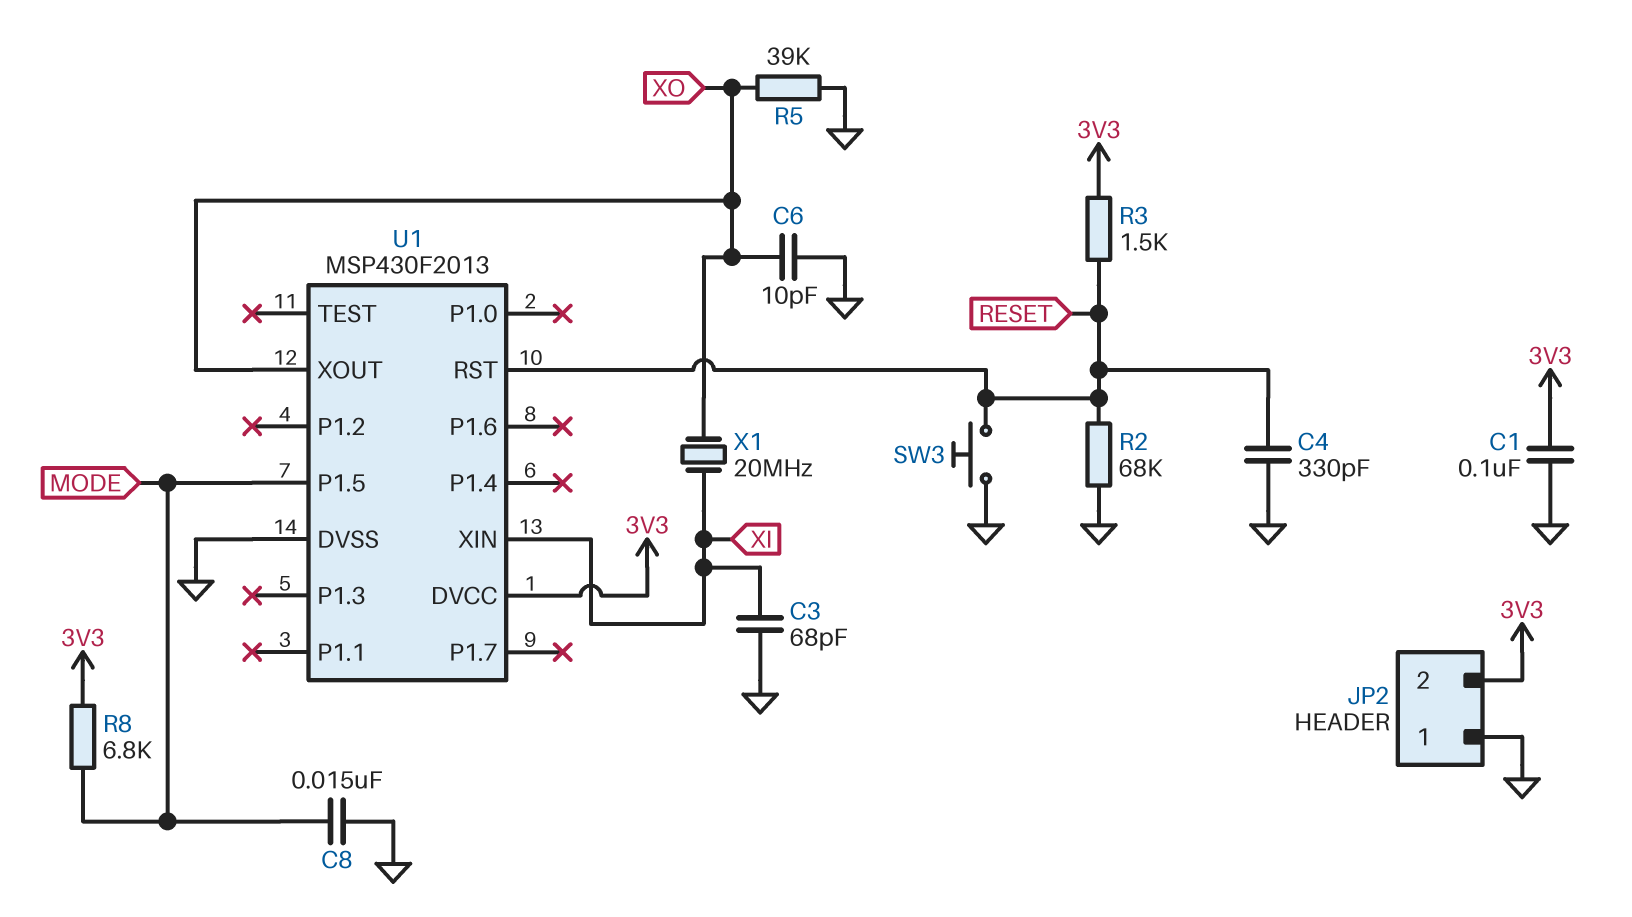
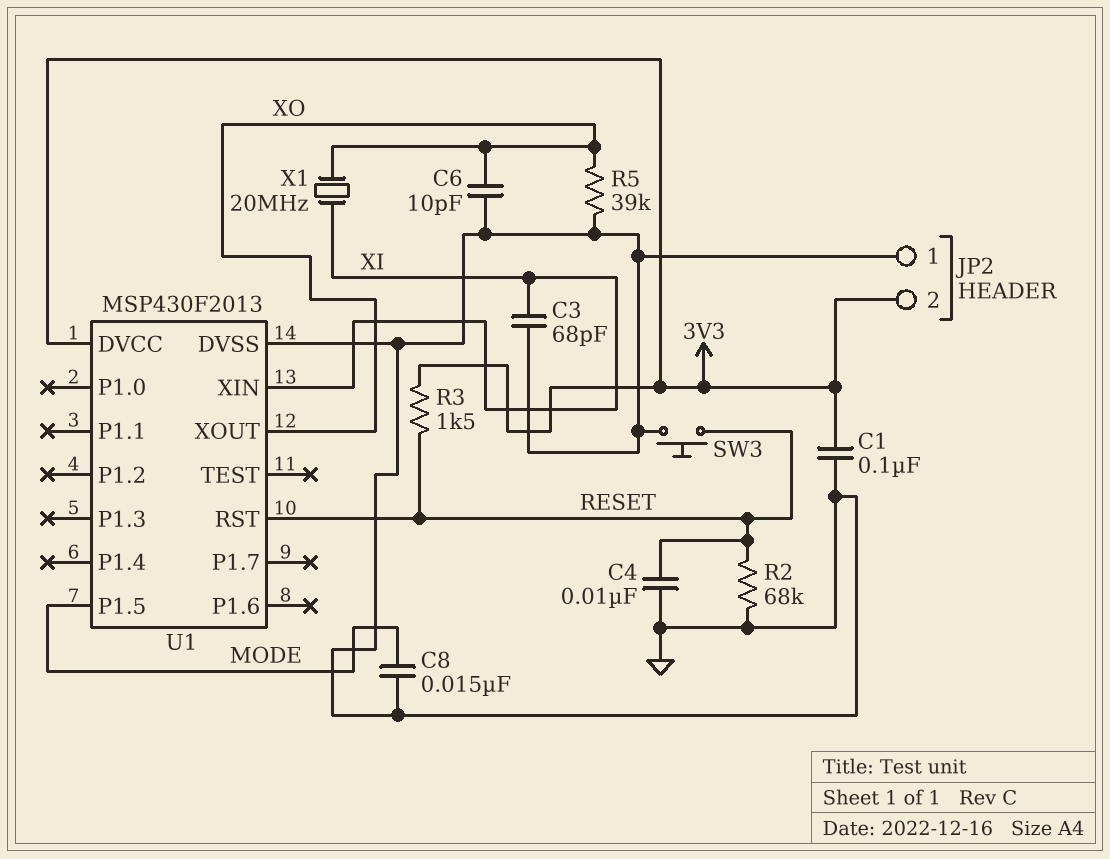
C4: 330pF (GND, RESET) -> 10nF (GND, RESET)
R8: 6.8k (3V3, MODE) -> none

